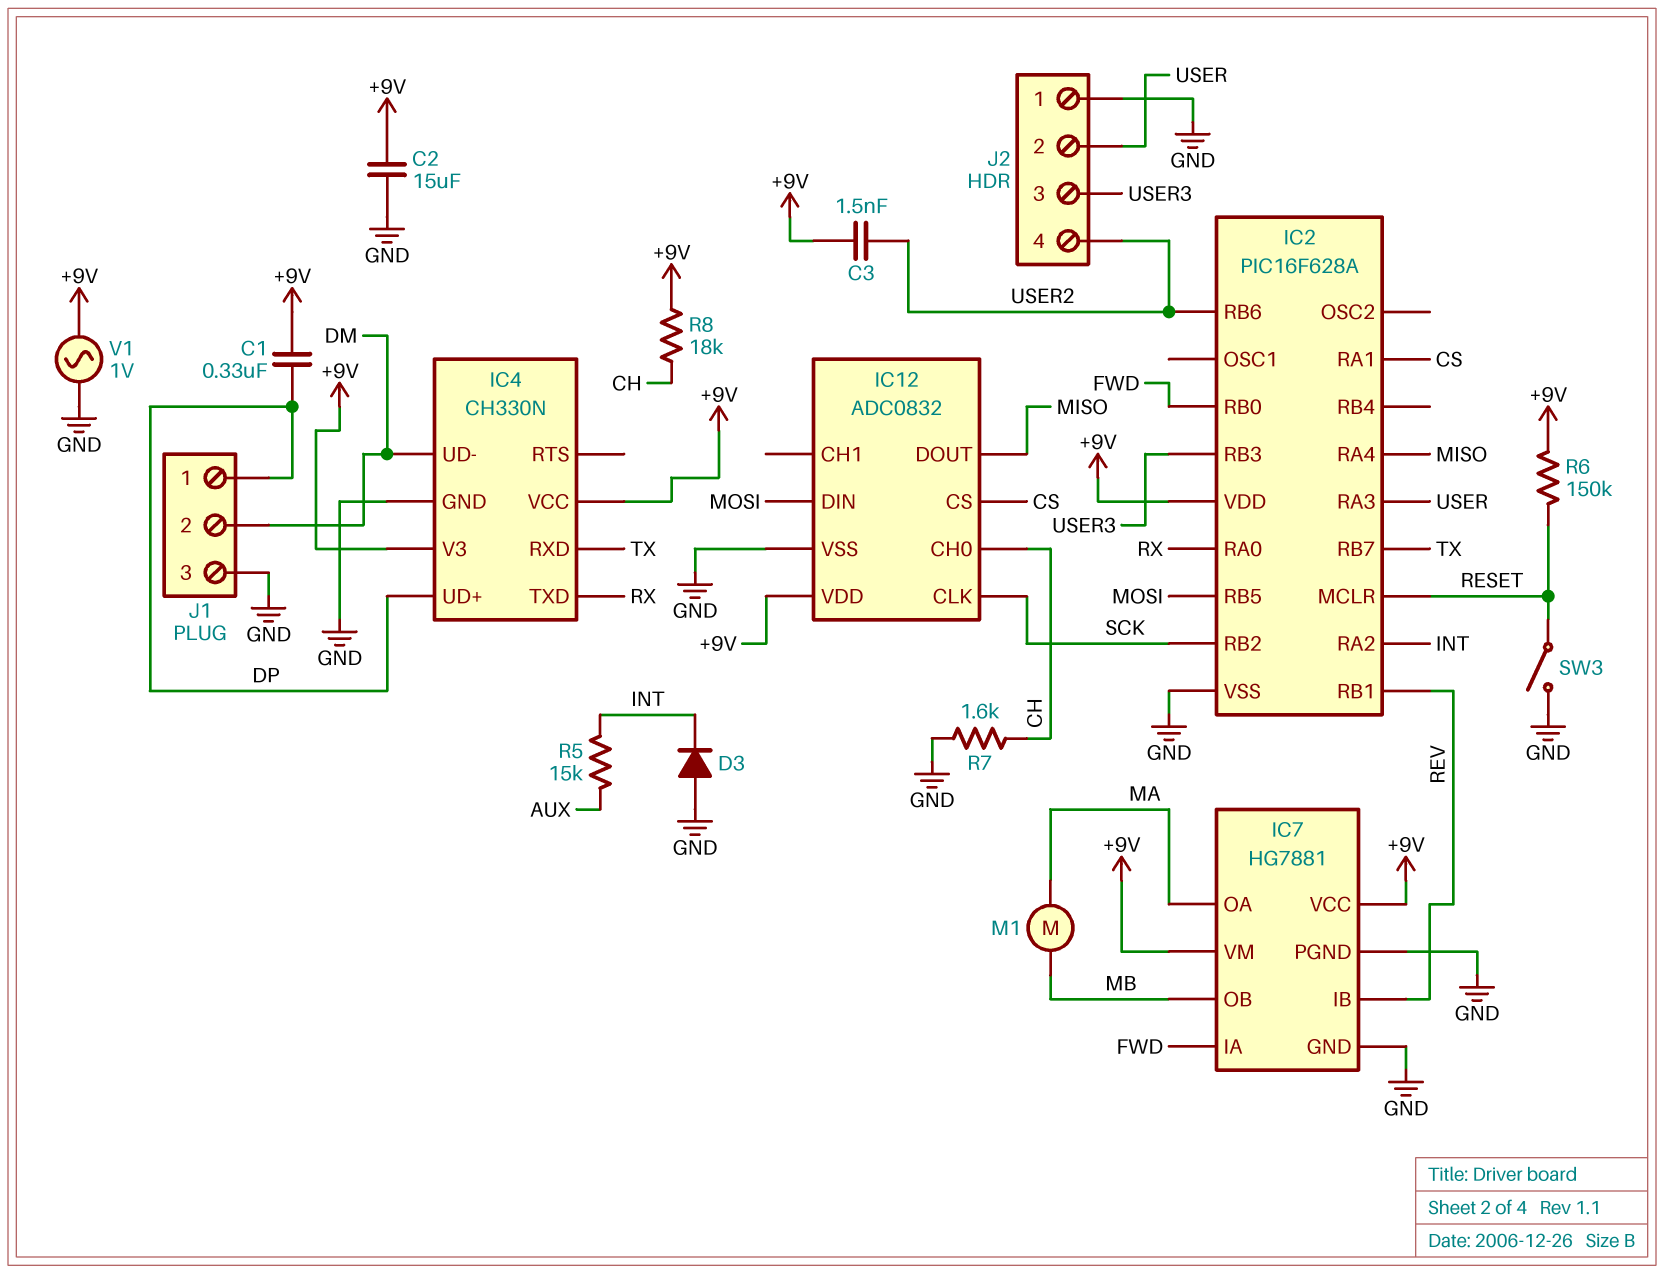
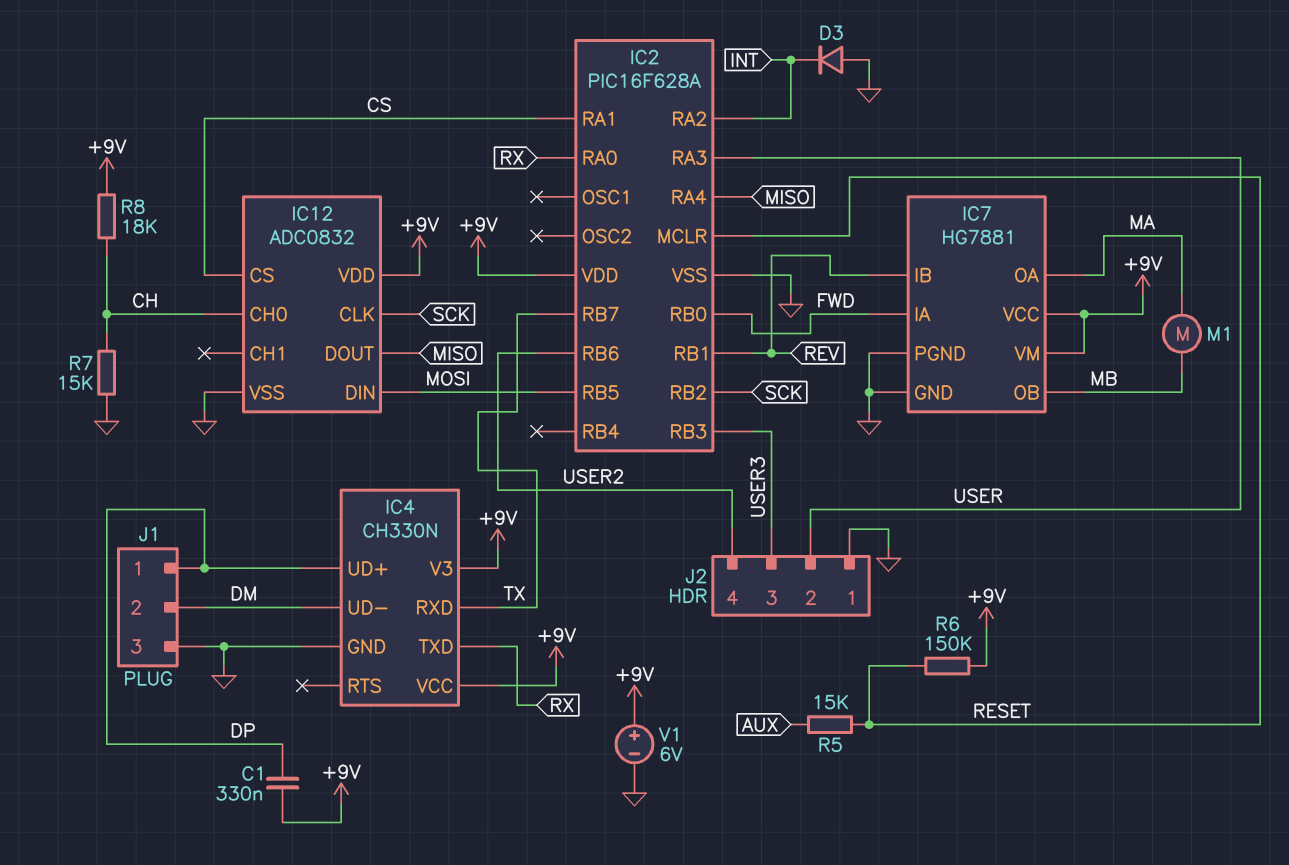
C2: 15uF (+9V, GND) -> none
C3: 1.5nF (+9V, USER2) -> none
R5: 15k (AUX, INT) -> 15k (AUX, RESET)
R7: 1.6k (CH, GND) -> 15k (CH, GND)
SW3: switch (GND, RESET) -> none
V1: AC 1V (+9V, GND) -> 6V (plus +9V, minus GND)

